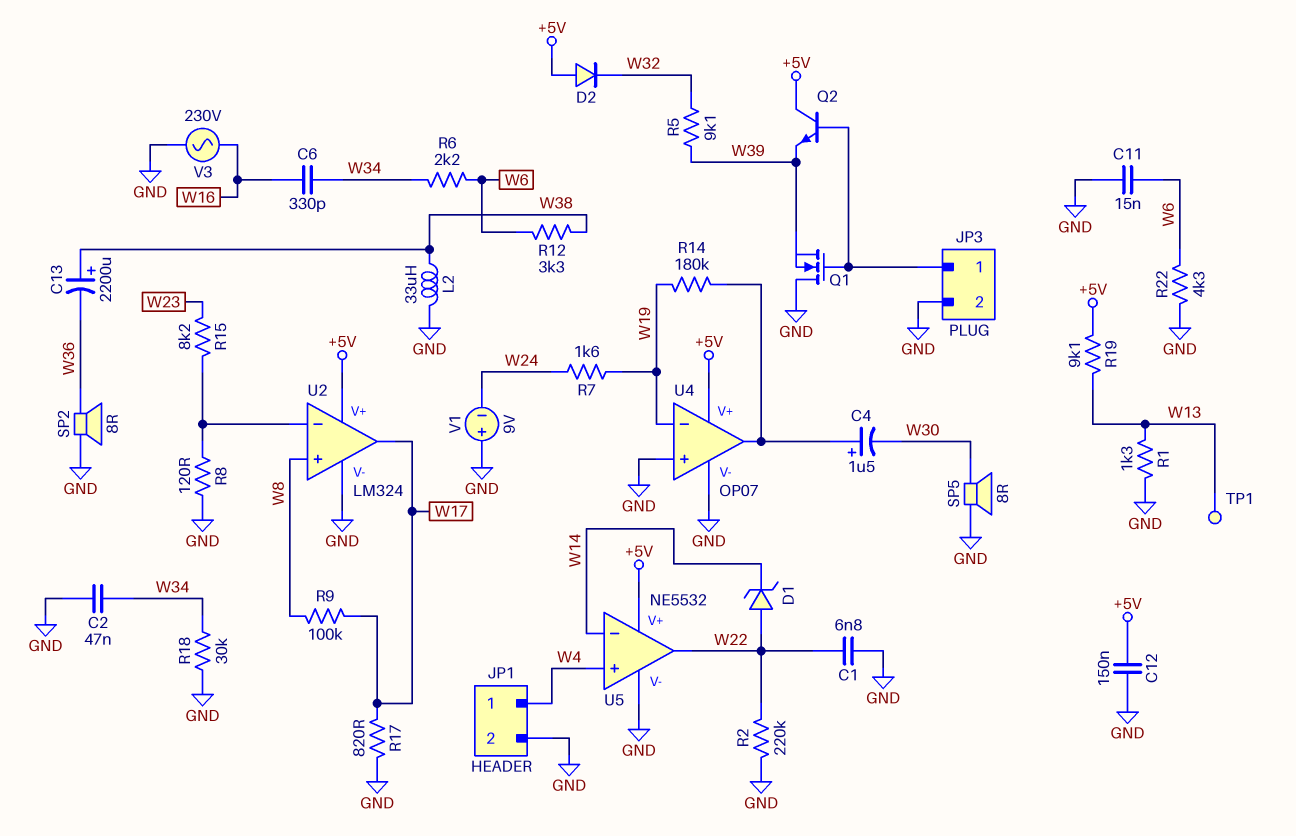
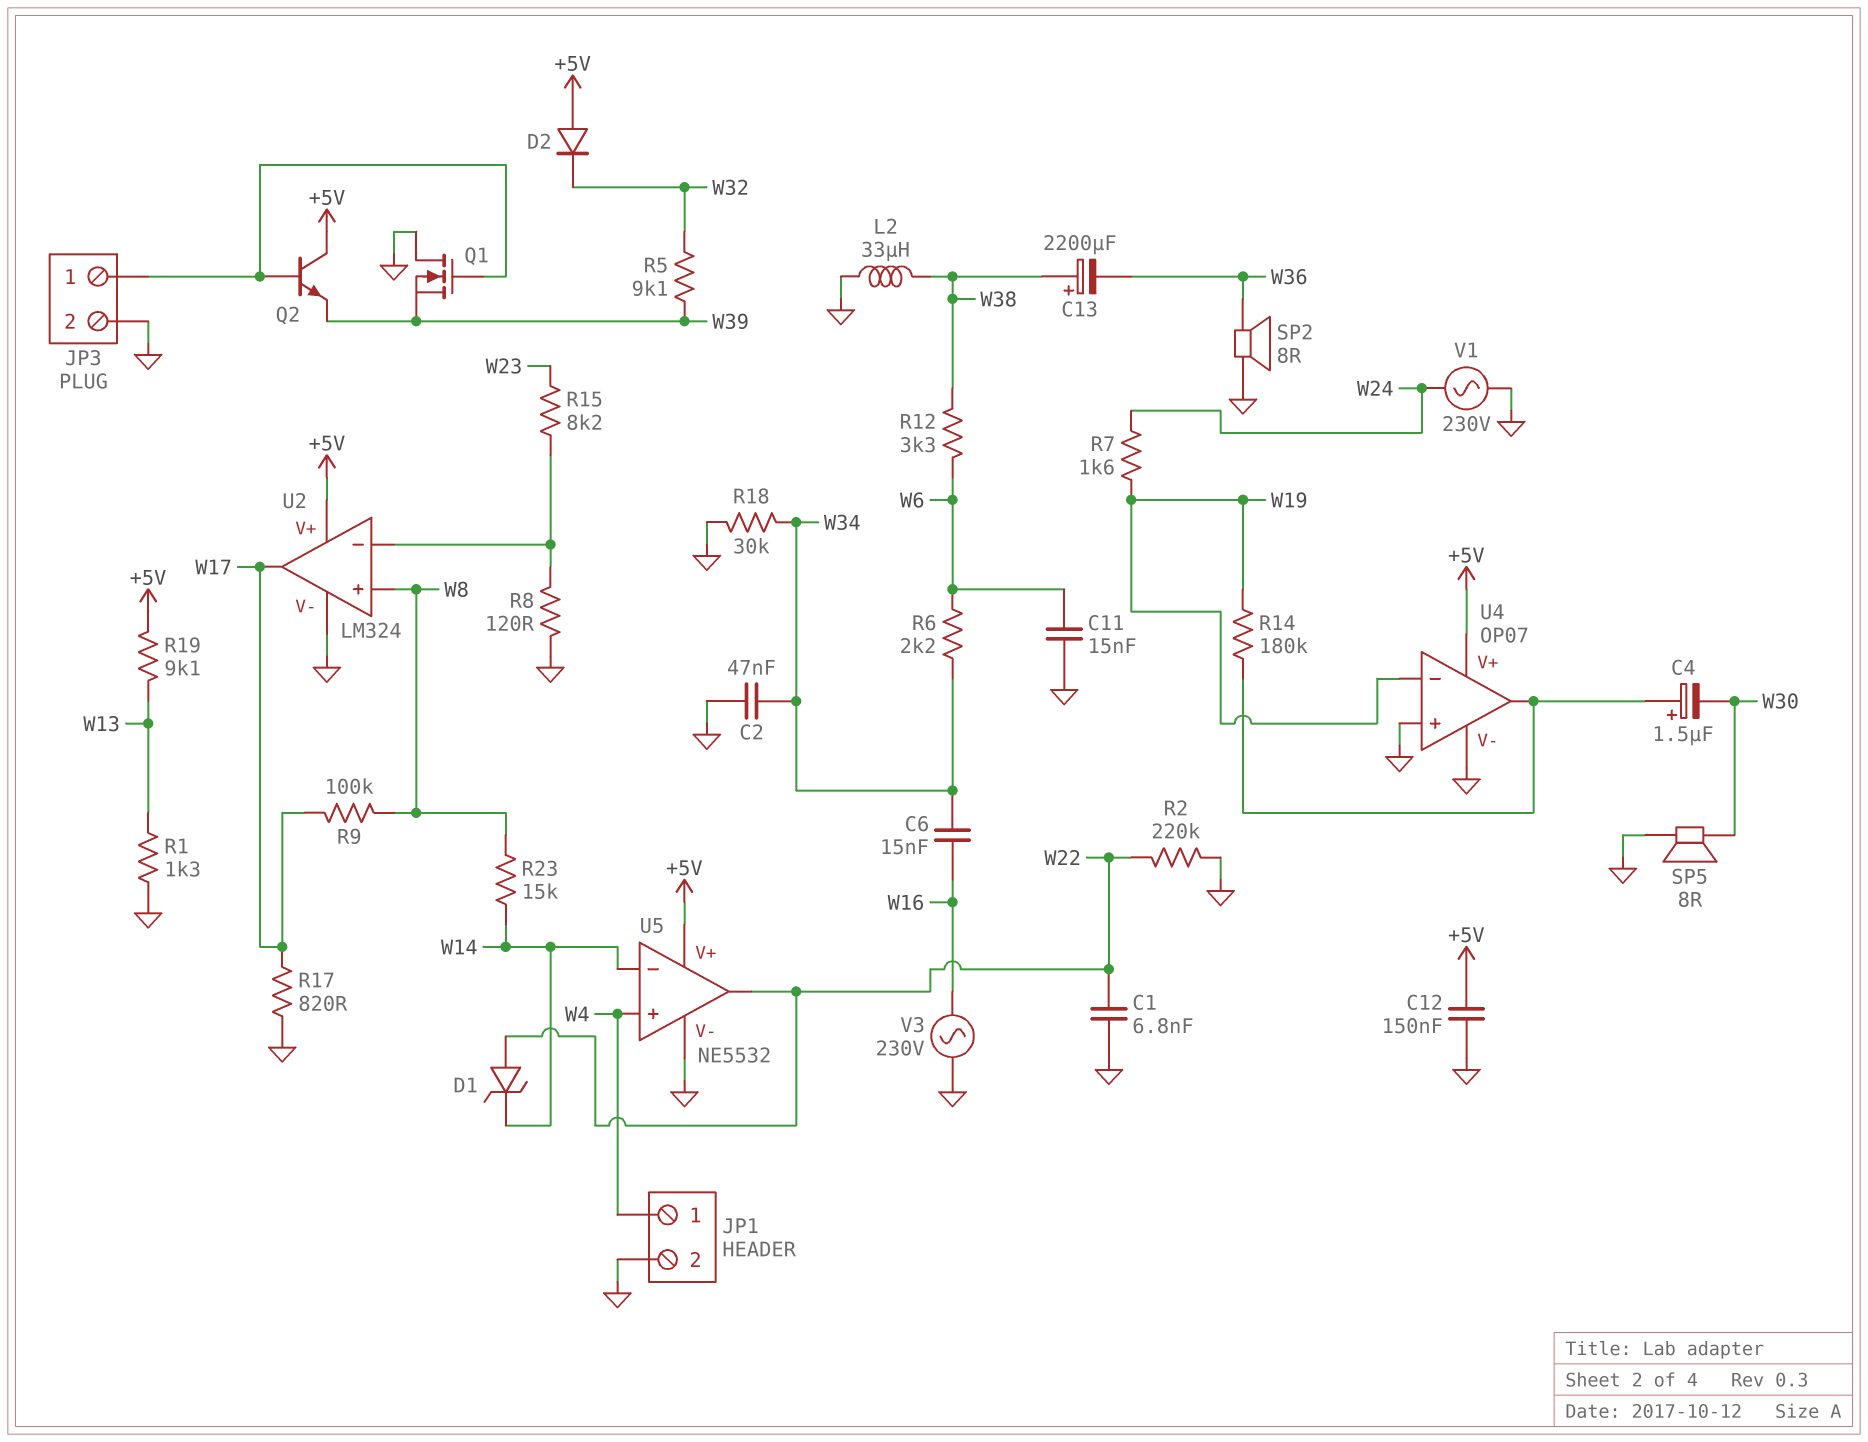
C6: 330pF (W16, W34) -> 15nF (W16, W34)
R22: 4.3k (GND, W6) -> none
R23: none -> 15k (W8, W14)
TP1: test point (W13) -> none
V1: 9V (plus GND, minus W24) -> AC 230V (GND, W24)

